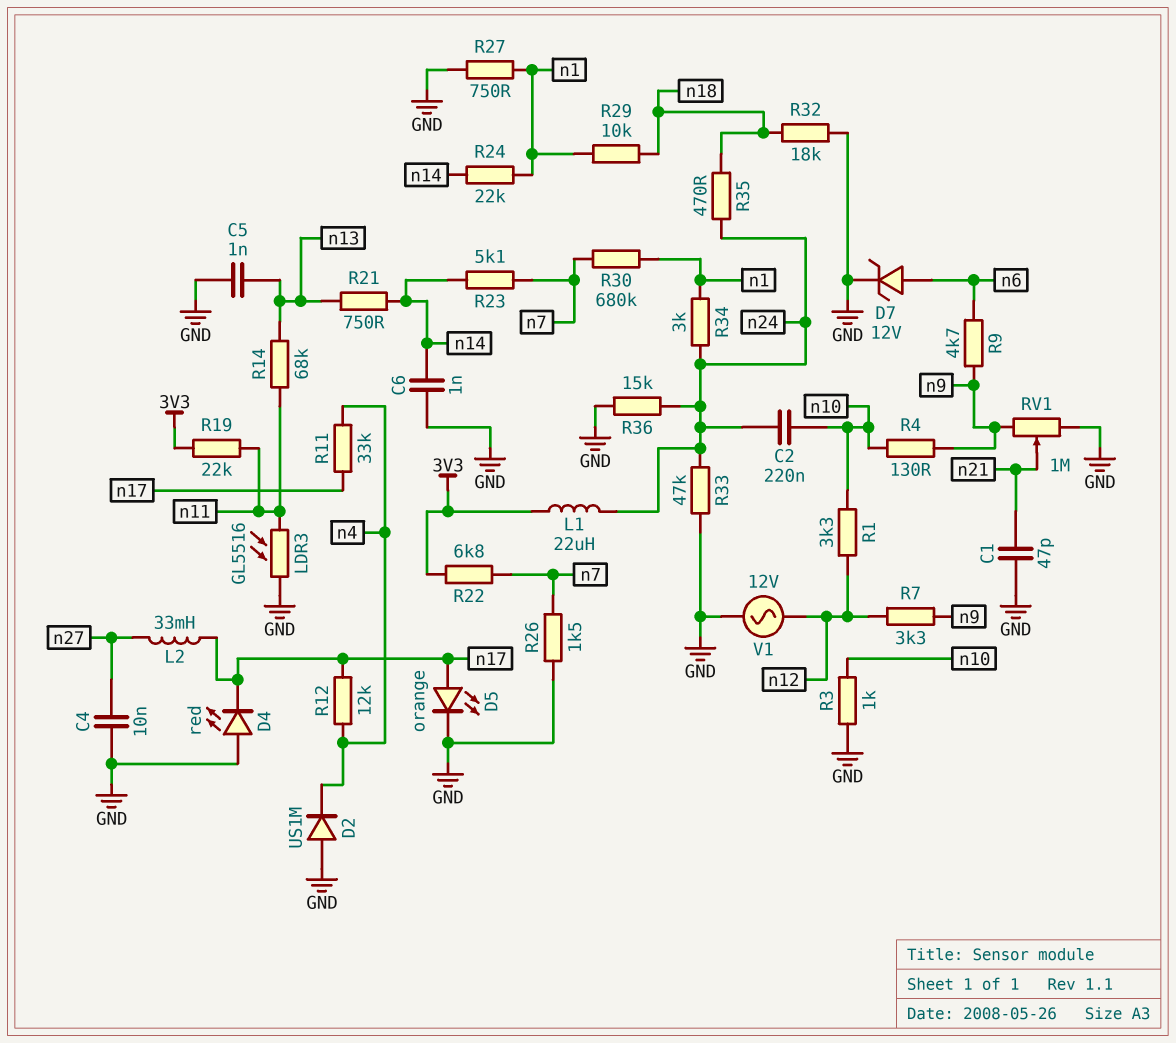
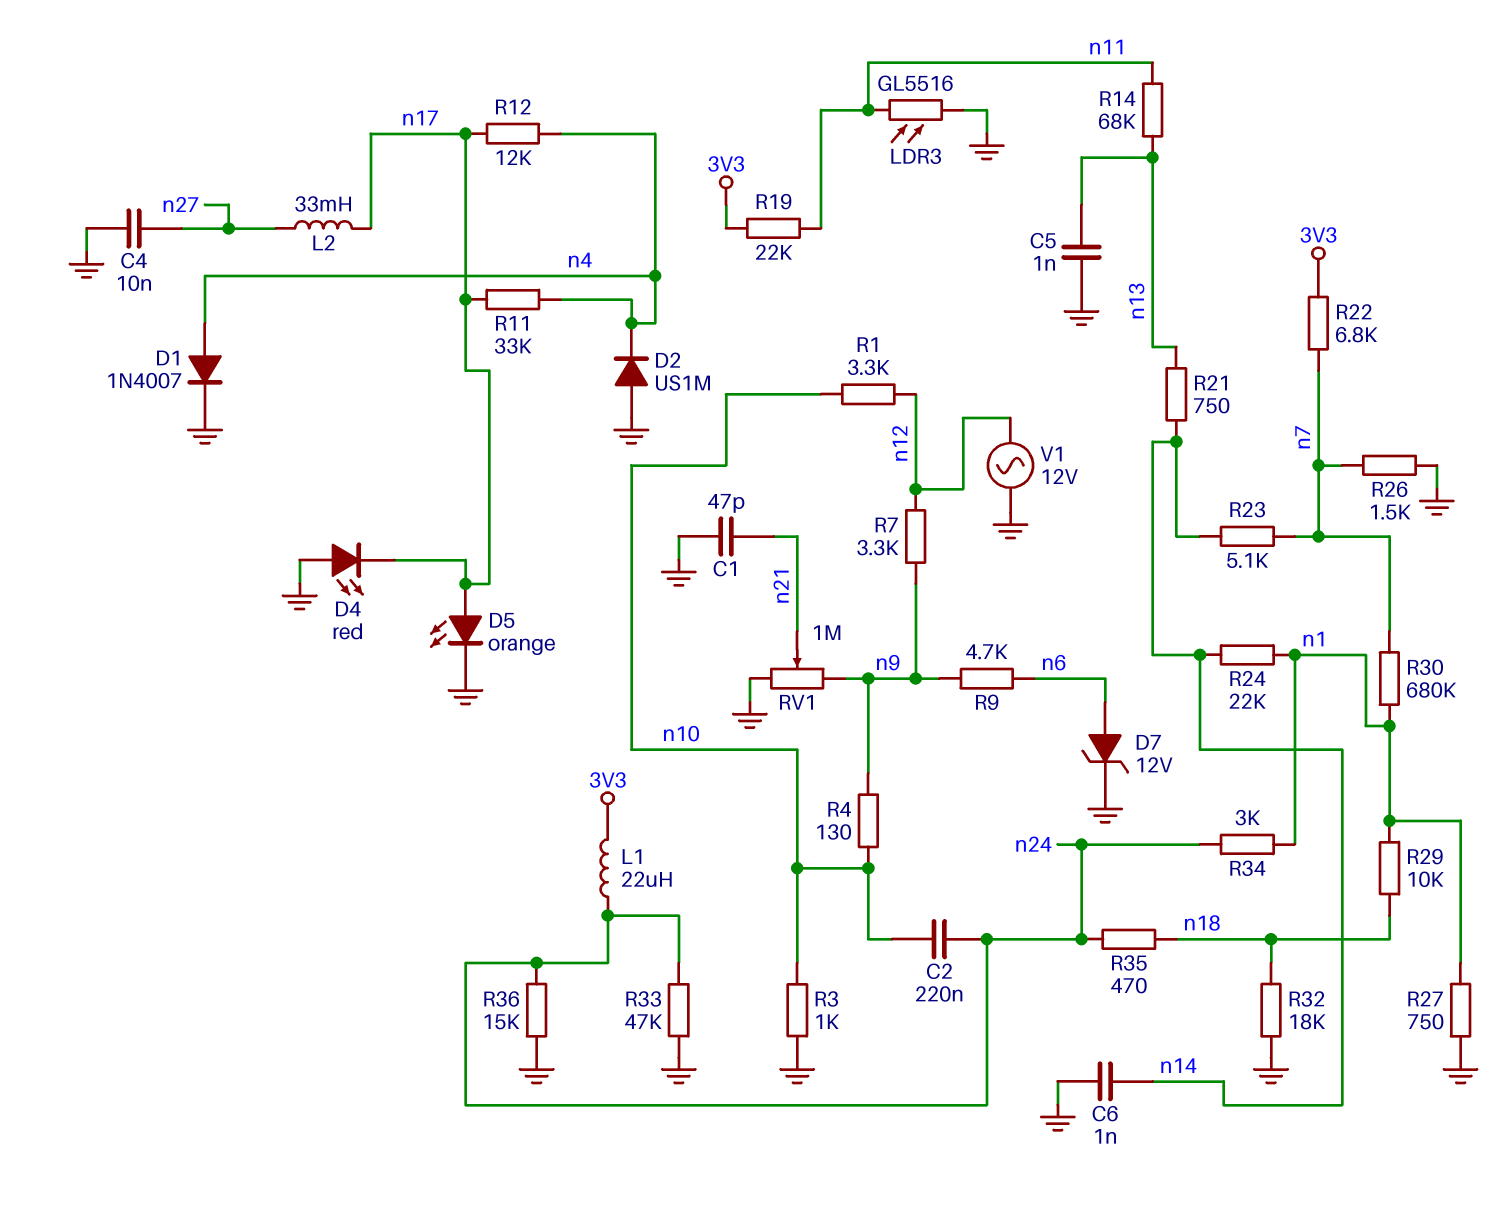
D1: none -> diode 1N4007 (A n4, K GND)

